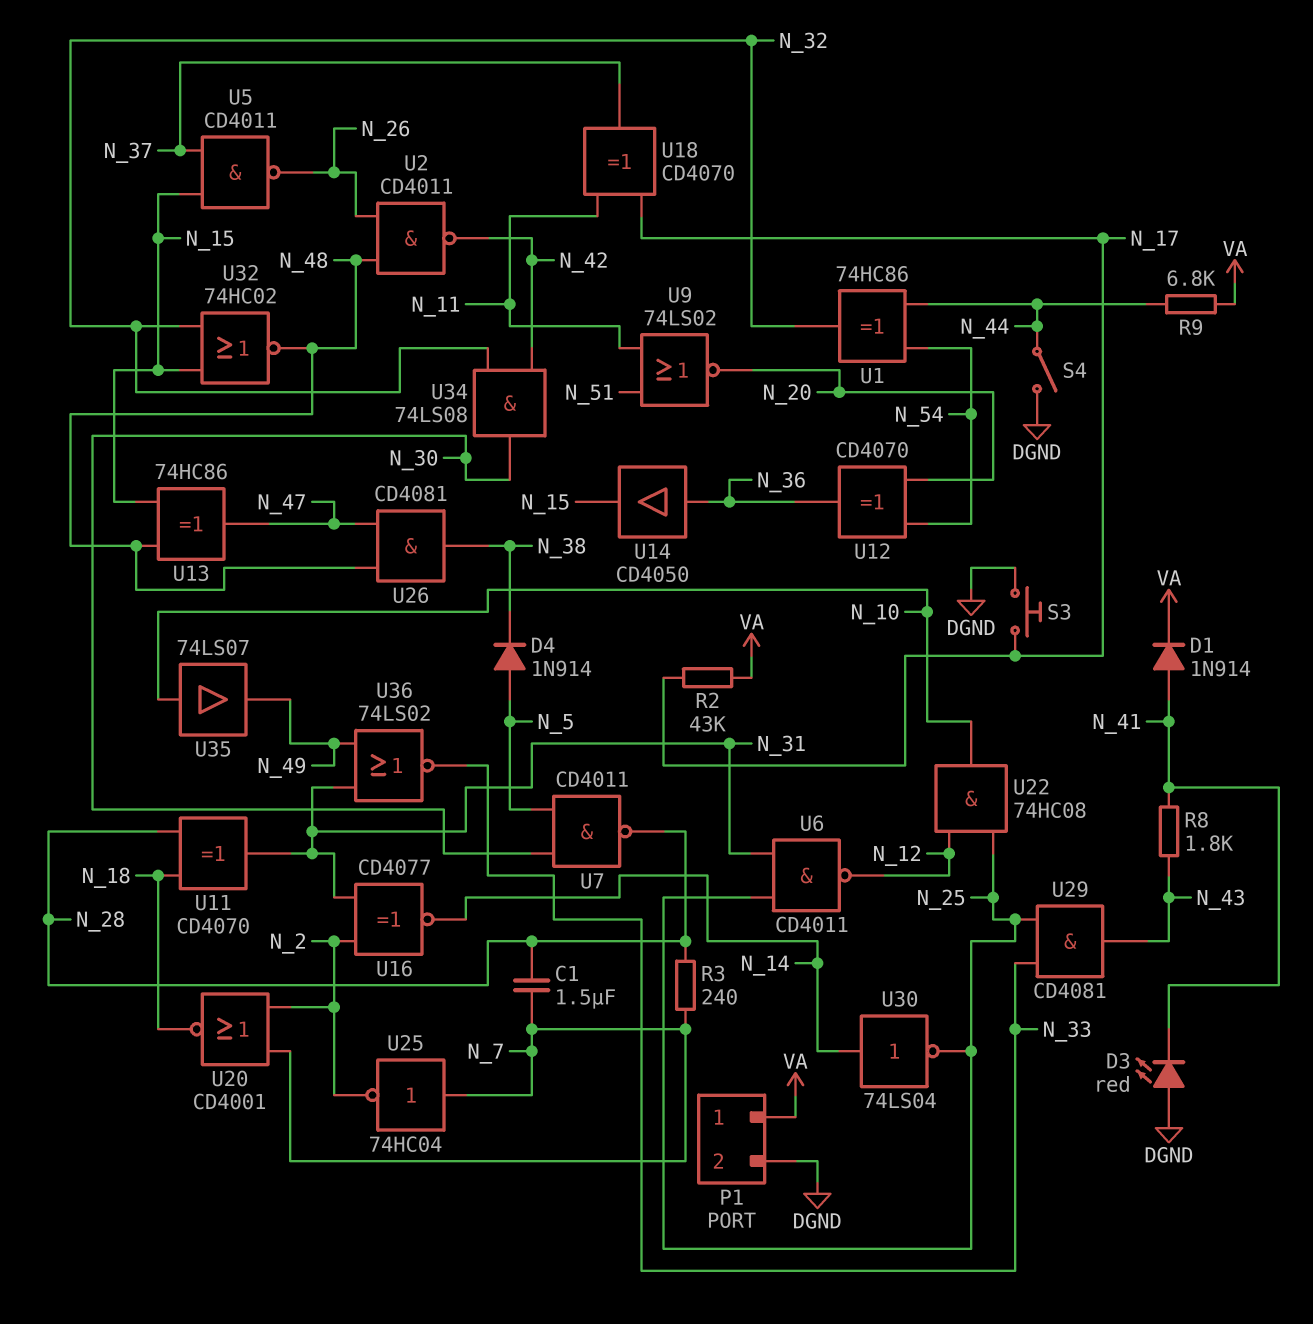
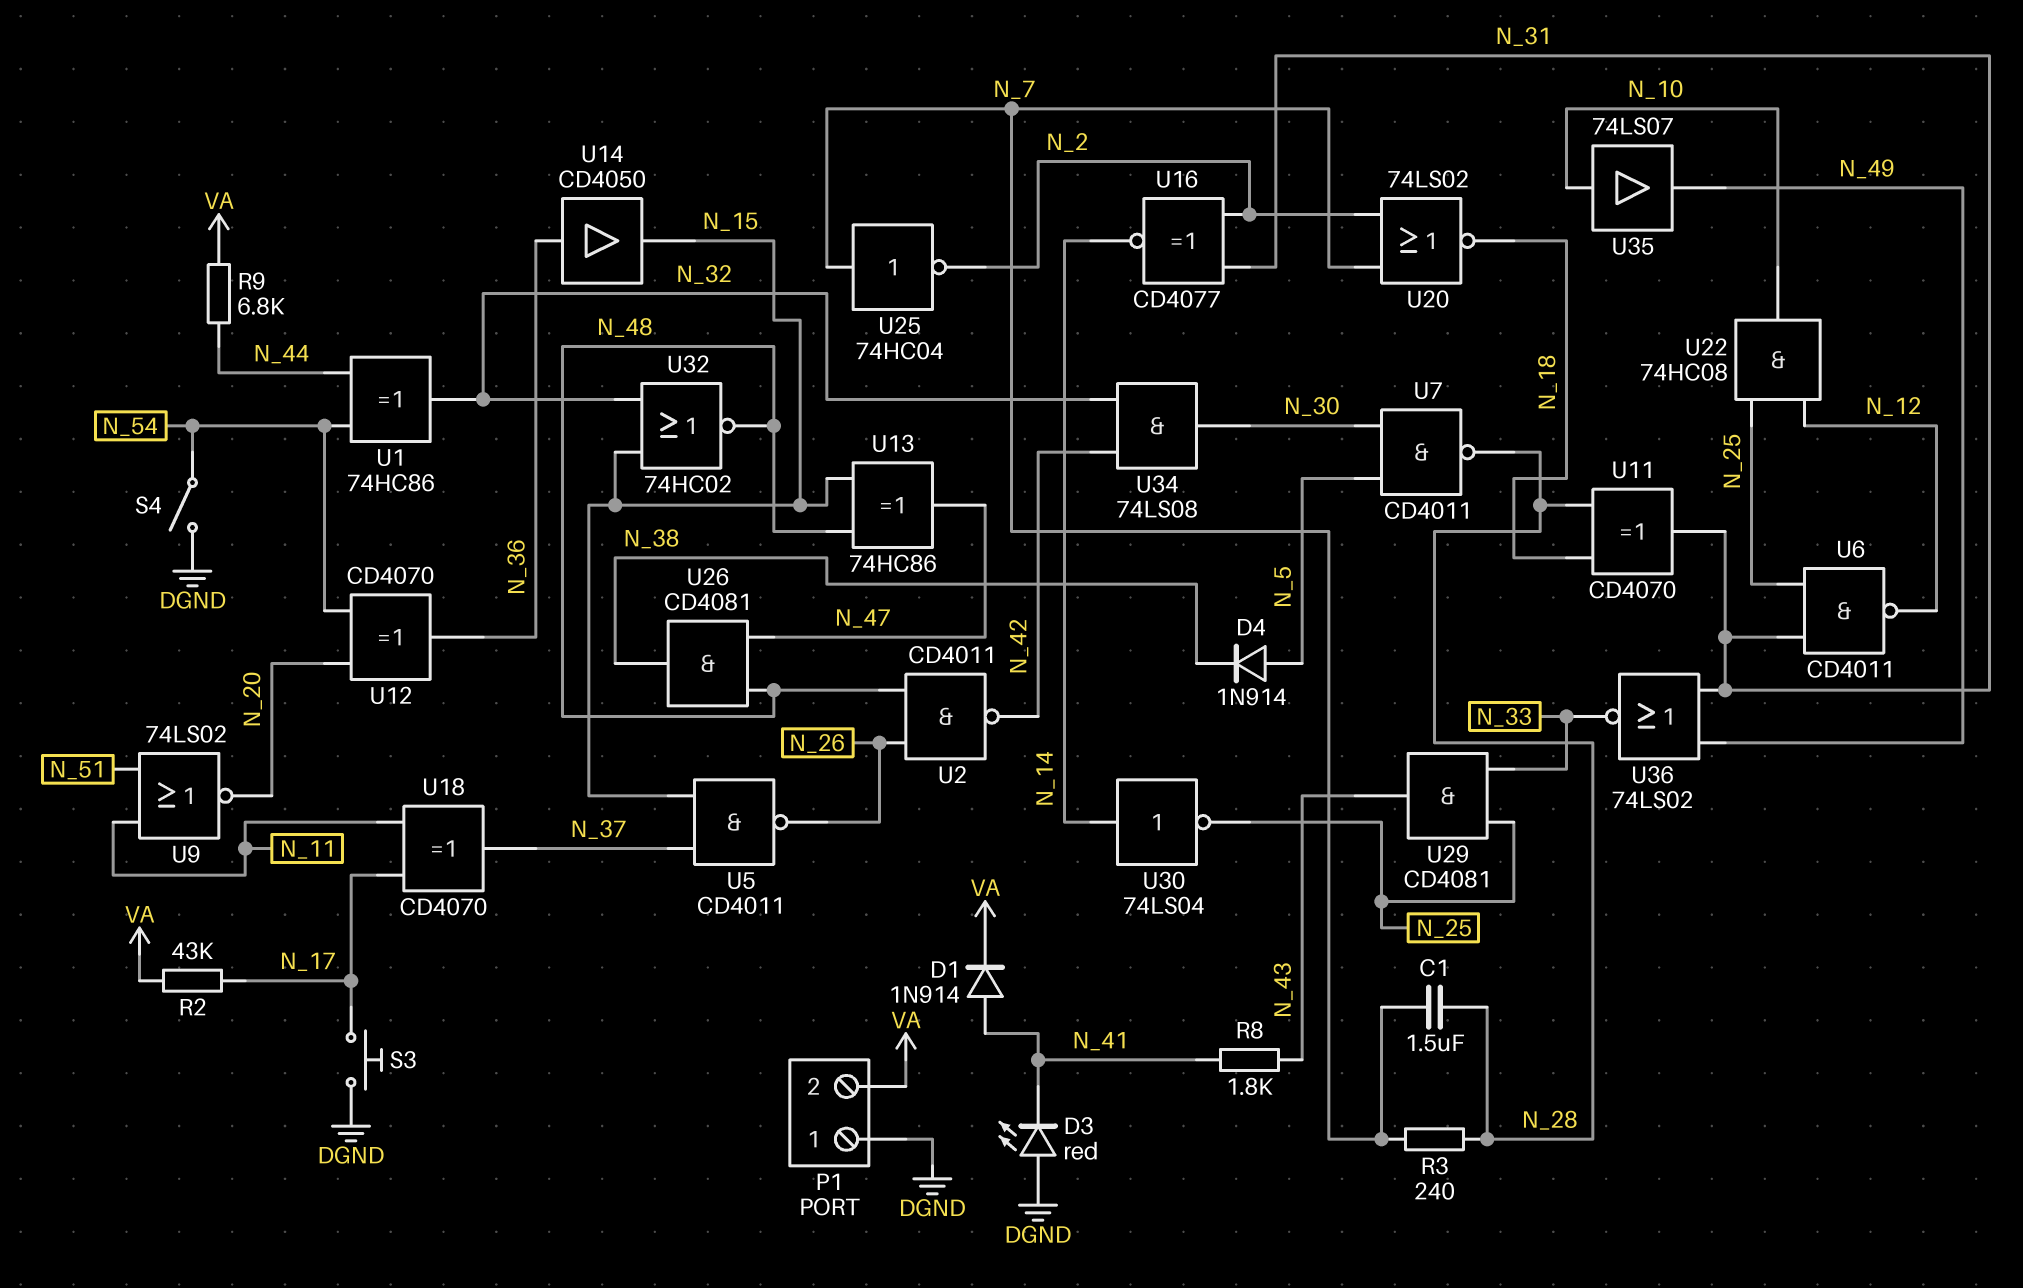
P1 pin 1: VA -> DGND
P1 pin 2: DGND -> VA
S4: switch (DGND, N_44) -> switch (DGND, N_54)
U20: NOR CD4001 (in N_2, in N_7, out N_18) -> NOR 74LS02 (in N_2, in N_7, out N_18)

